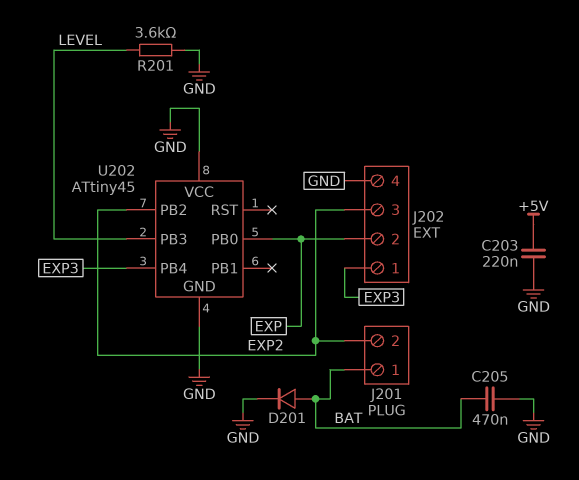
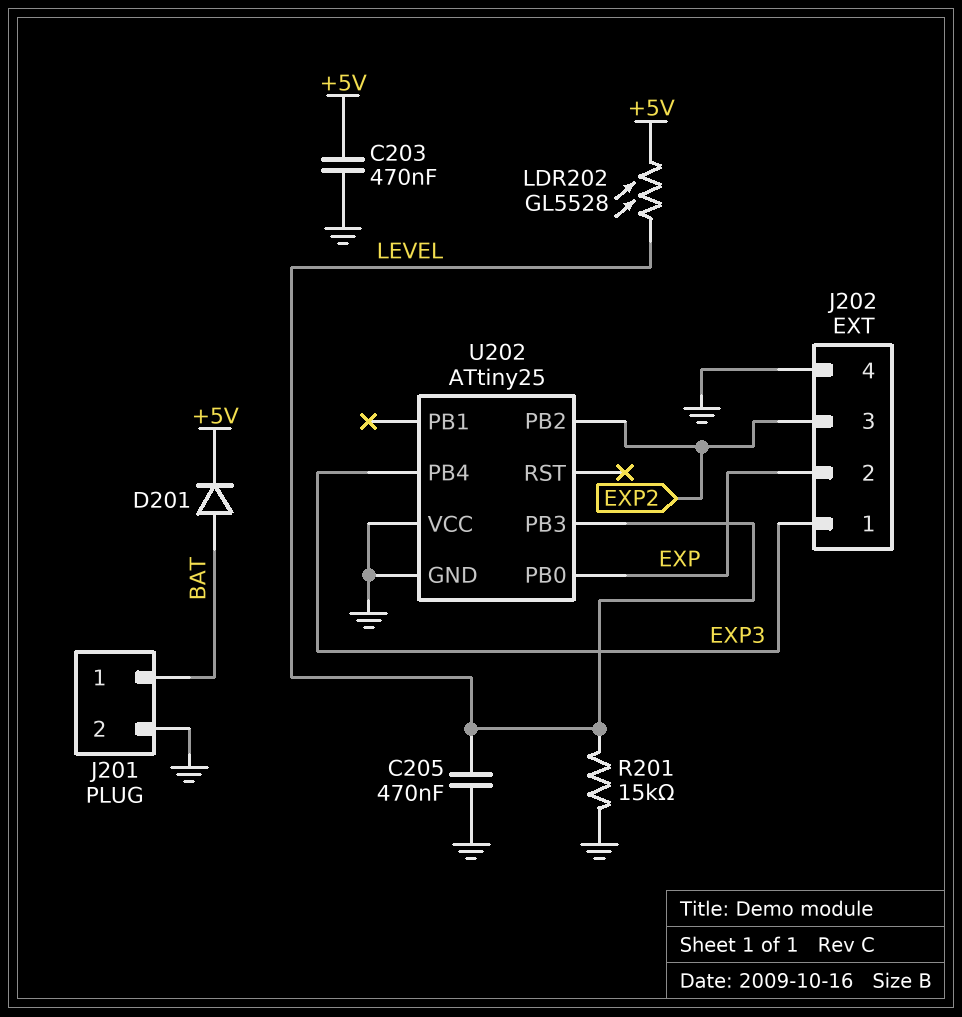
C203: 220nF (+5V, GND) -> 470nF (+5V, GND)
C205: 470nF (BAT, GND) -> 470nF (GND, LEVEL)
D201: diode (A BAT, K GND) -> diode (A BAT, K +5V)
J201 pin 2: EXP2 -> GND
LDR202: none -> GL5528 (+5V, LEVEL)
R201: 3.6k (GND, LEVEL) -> 15k (GND, LEVEL)
U202: ATtiny45 -> ATtiny25

